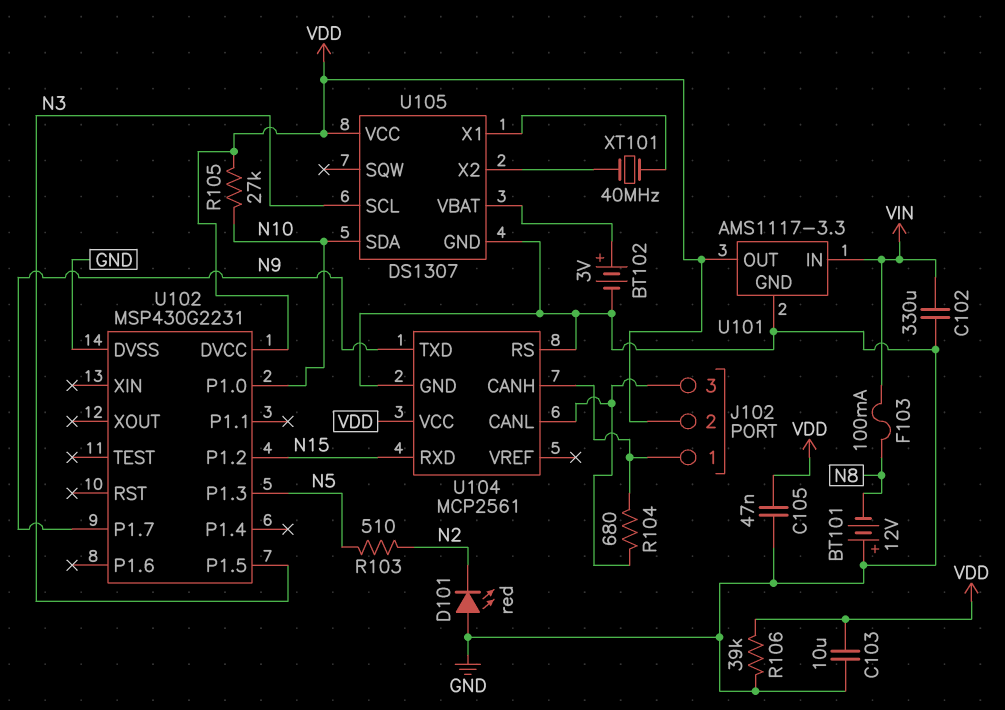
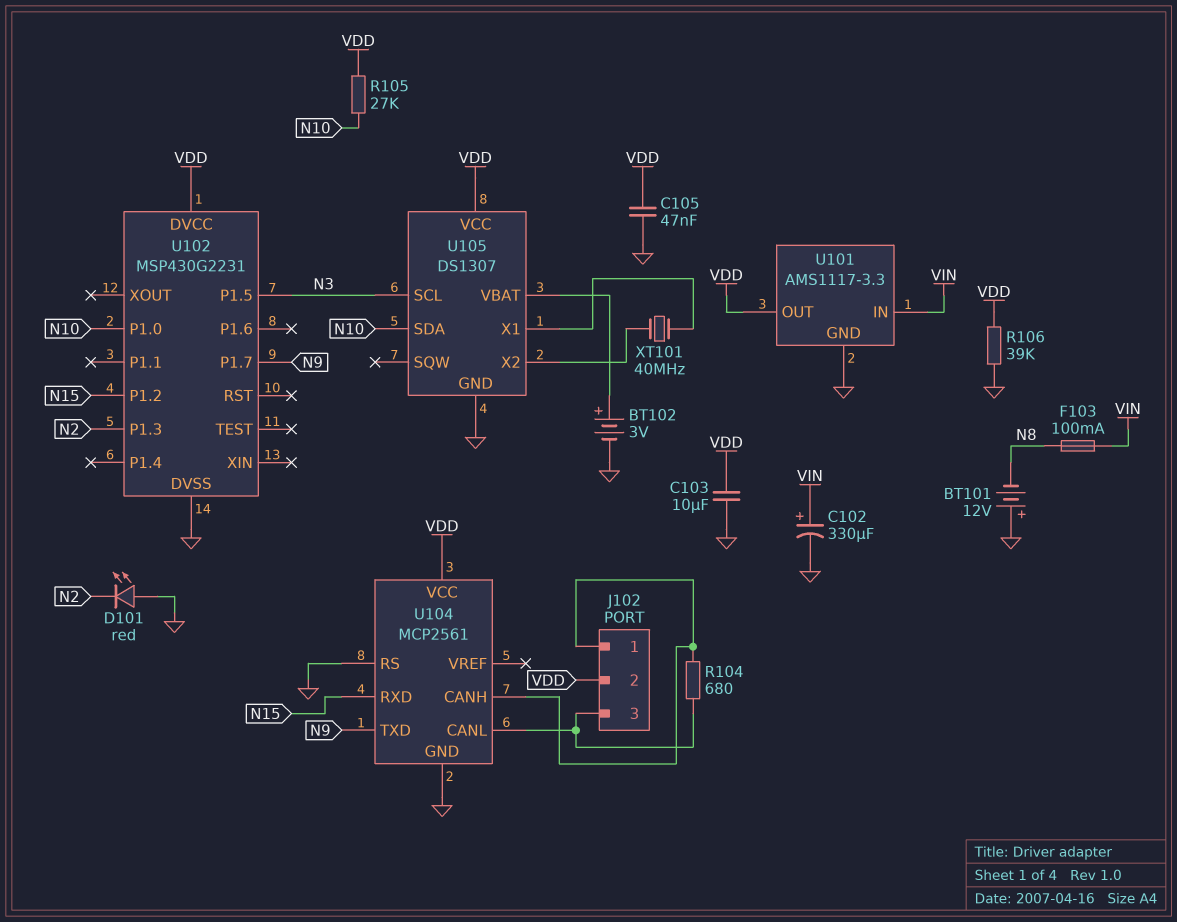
C102: 330uF (GND, VIN) -> 330uF (plus VIN, minus GND)
R103: 510 (N2, N5) -> none
U102 pin P1.3: N5 -> N2

